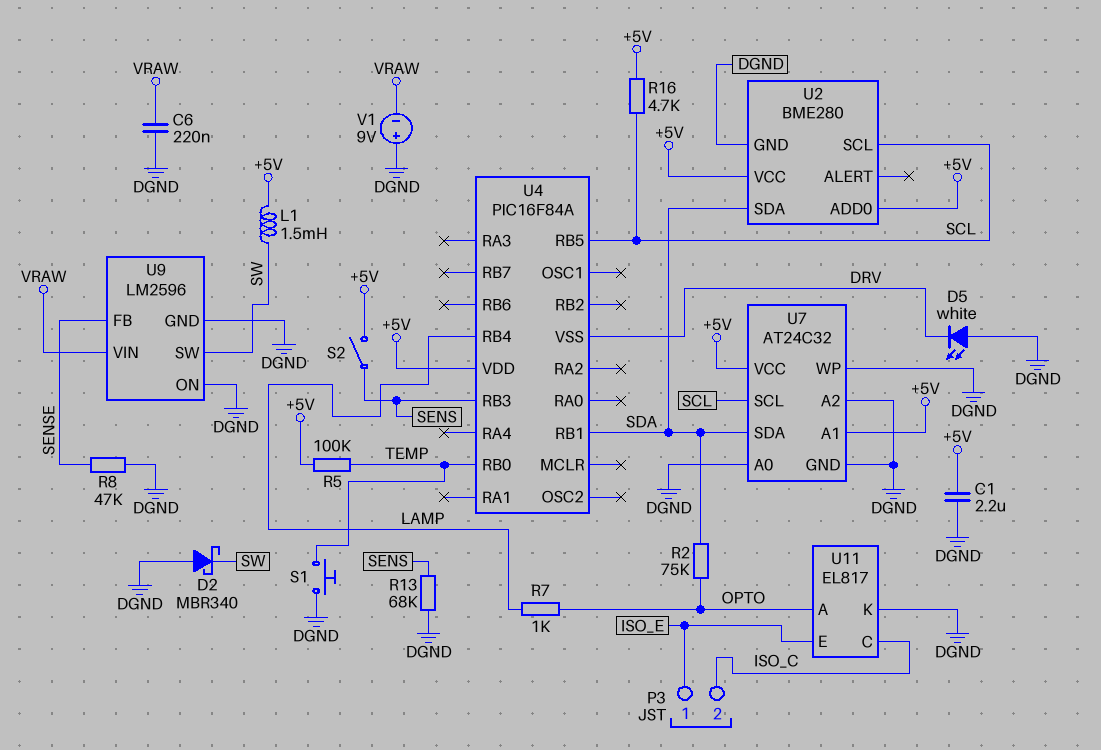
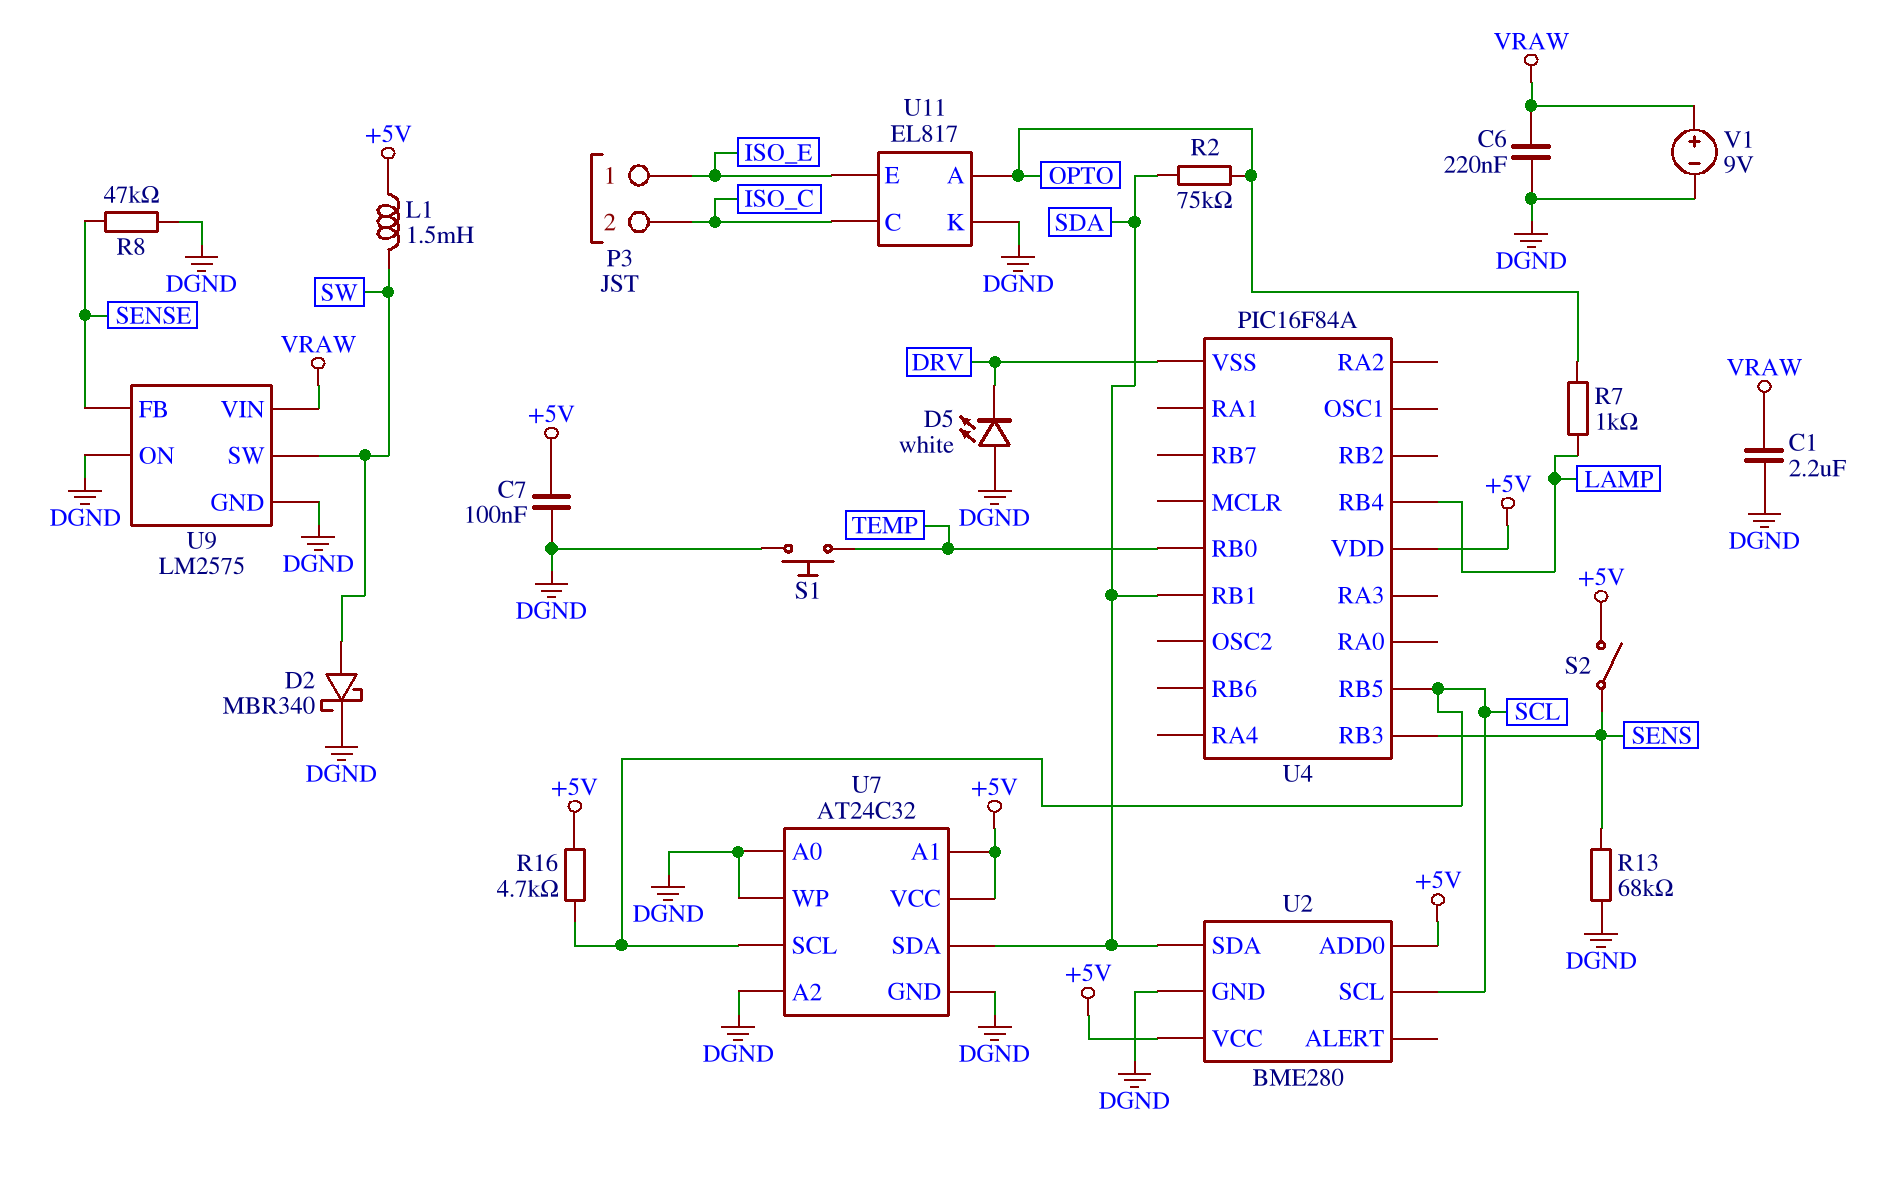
C1: 2.2uF (+5V, DGND) -> 2.2uF (DGND, VRAW)
C7: none -> 100nF (+5V, DGND)
D2: schottky MBR340 (A DGND, K SW) -> schottky MBR340 (A SW, K DGND)
R5: 100k (+5V, TEMP) -> none
U9: LM2596 -> LM2575
V1: 9V (plus DGND, minus VRAW) -> 9V (plus VRAW, minus DGND)

